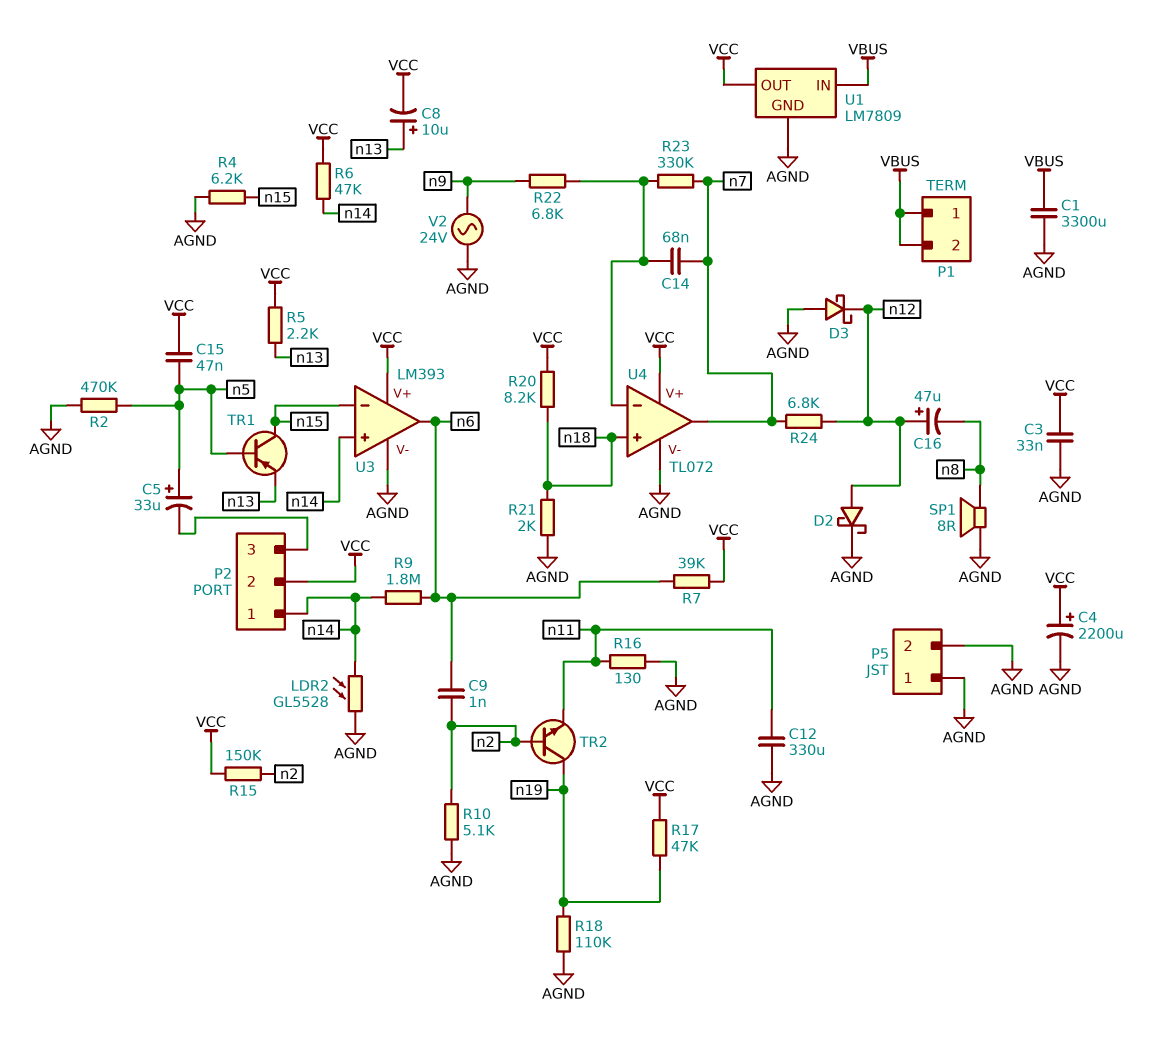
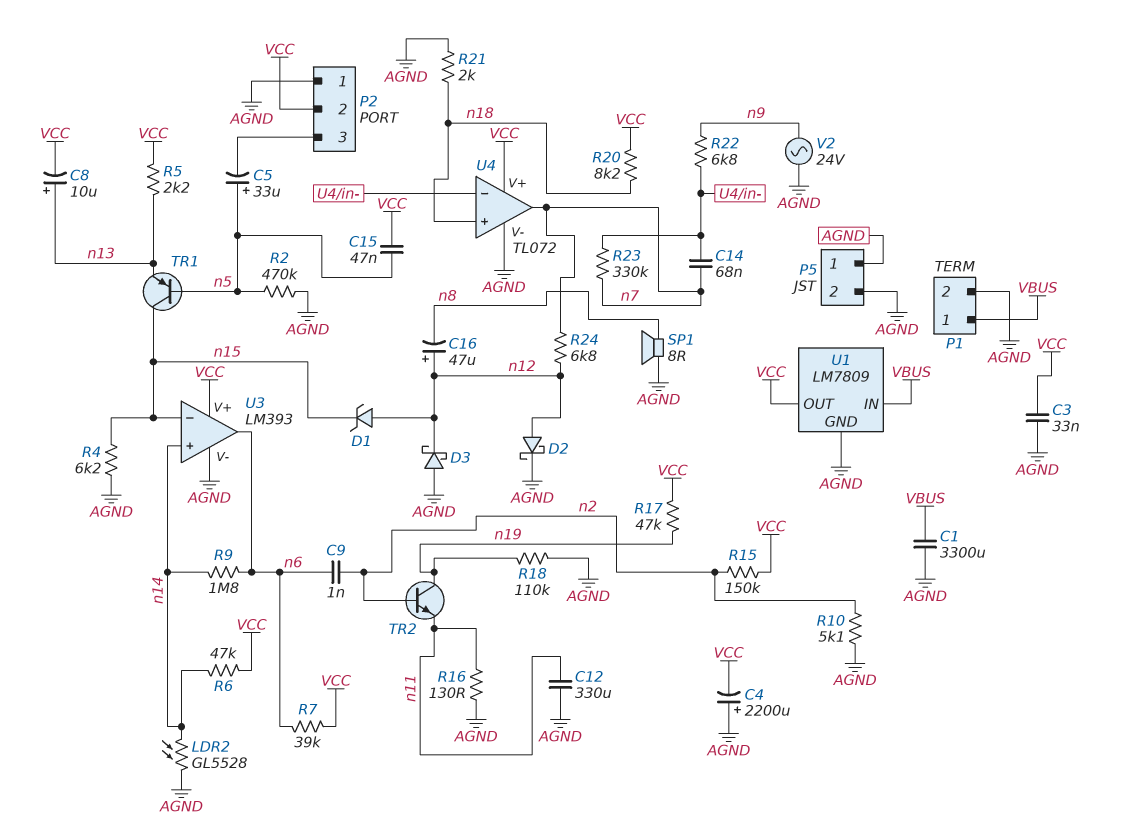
C4: 2200uF (plus VCC, minus AGND) -> 2200uF (plus AGND, minus VCC)
D1: none -> zener (A n12, K n15)
P1 pin 2: VBUS -> AGND
P2 pin 1: n14 -> AGND

